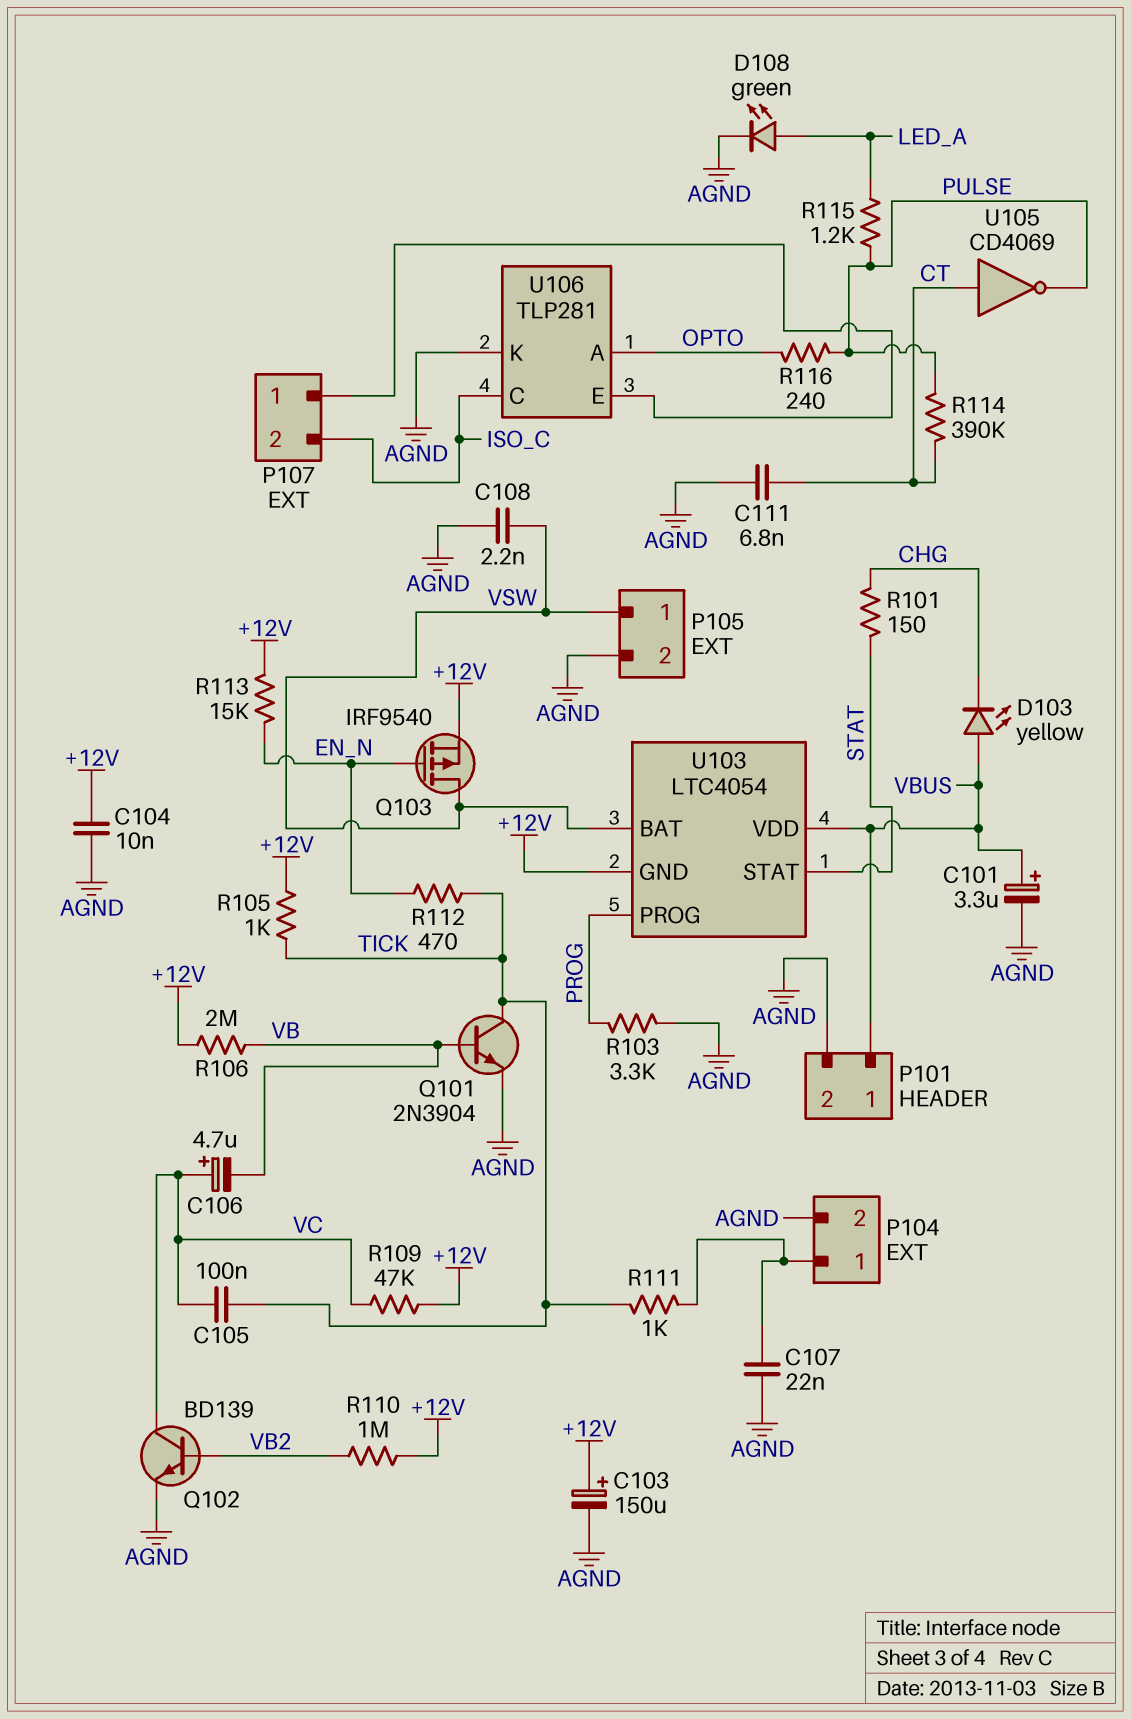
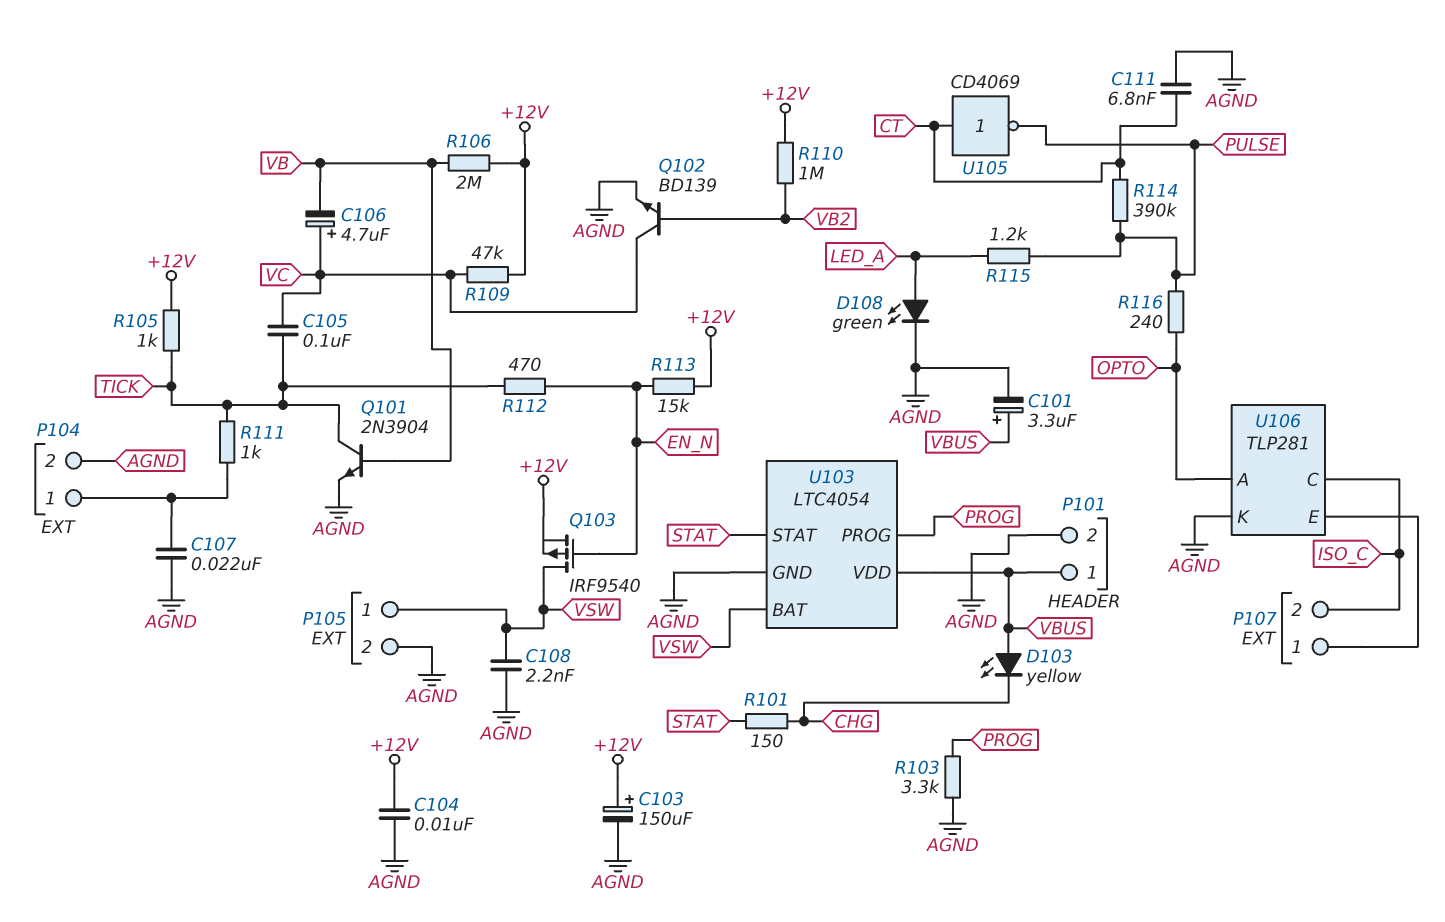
U103 pin GND: +12V -> AGND

